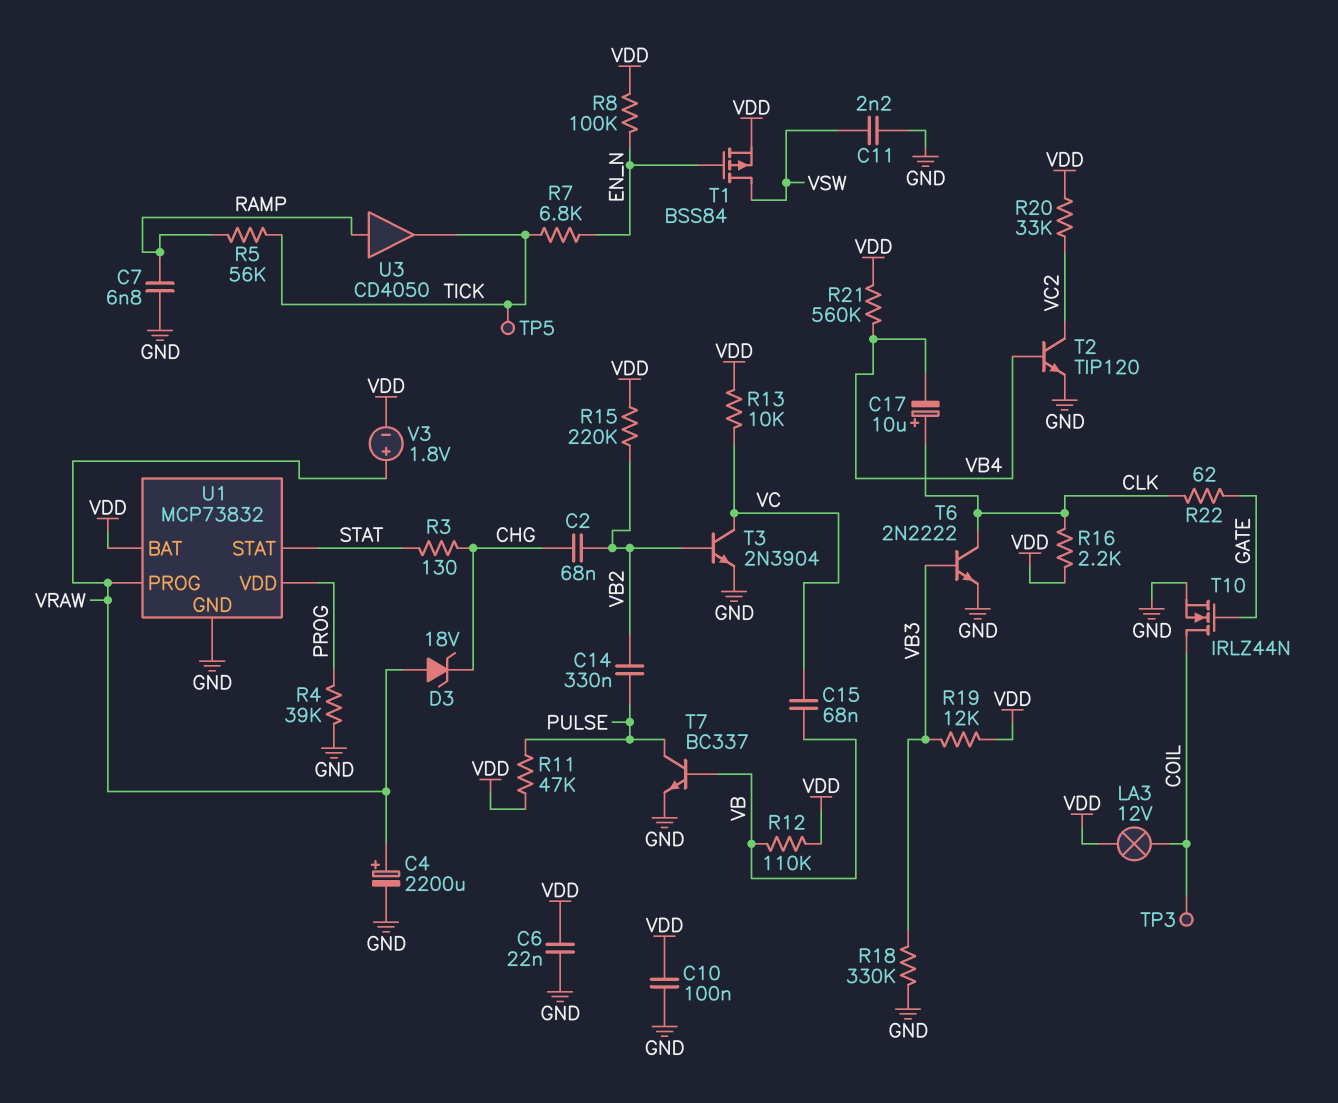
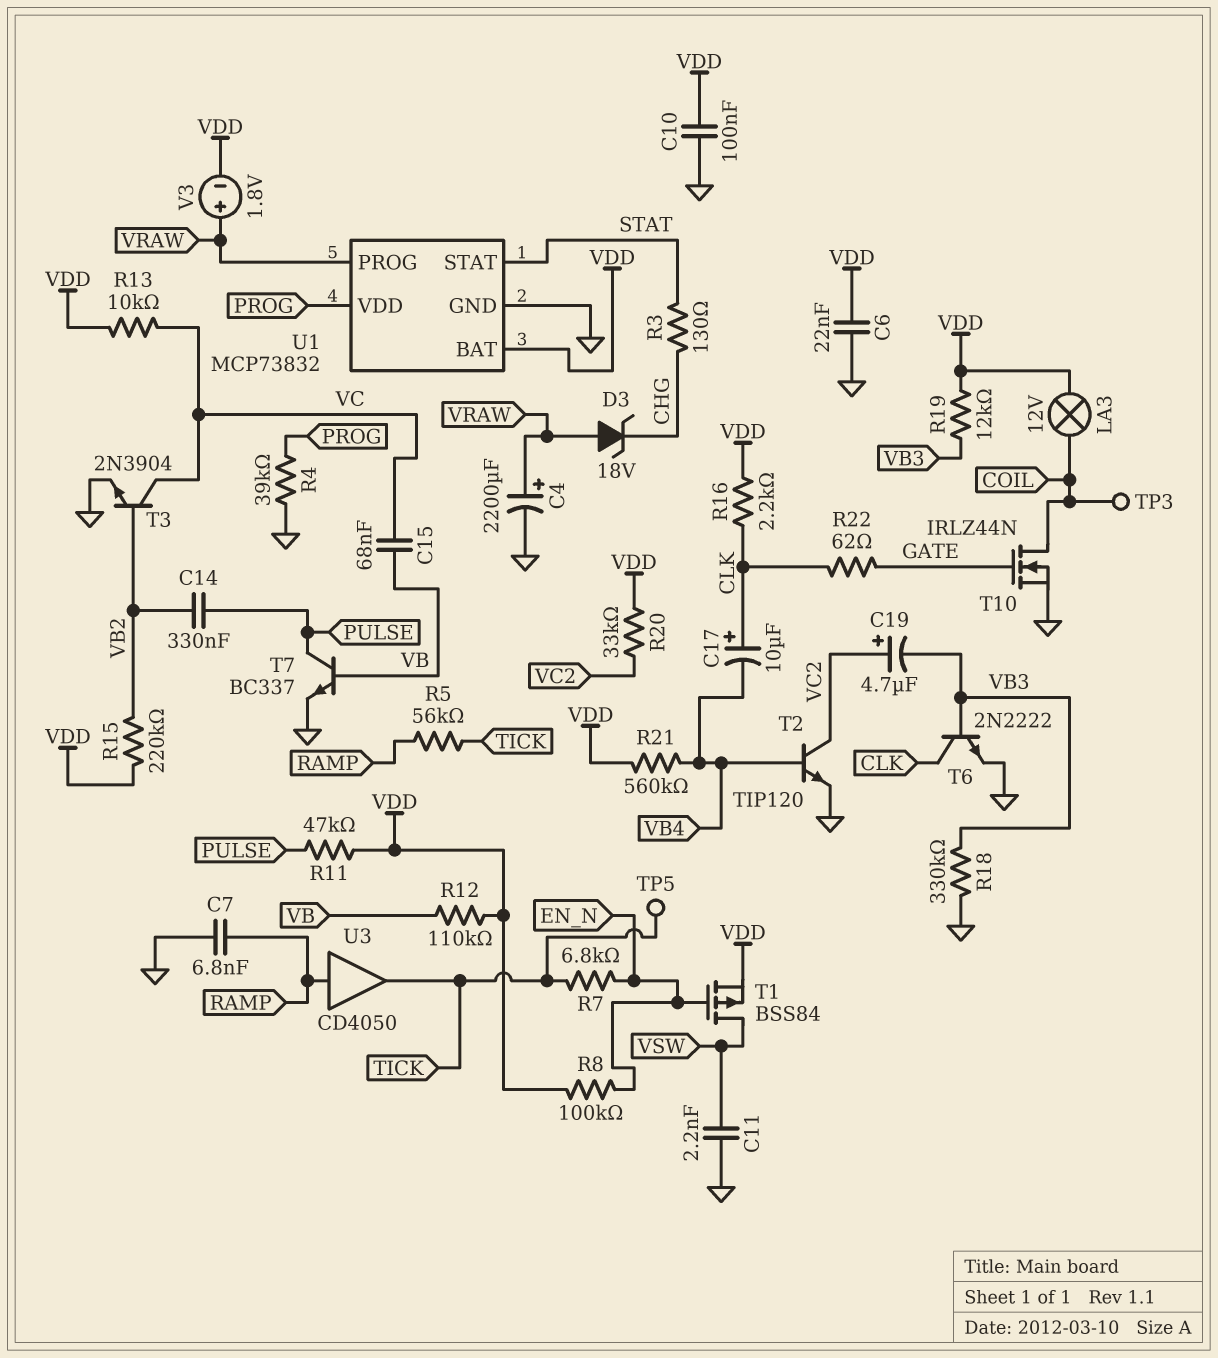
C2: 68nF (CHG, VB2) -> none
C19: none -> 4.7uF (plus VC2, minus VB3)

